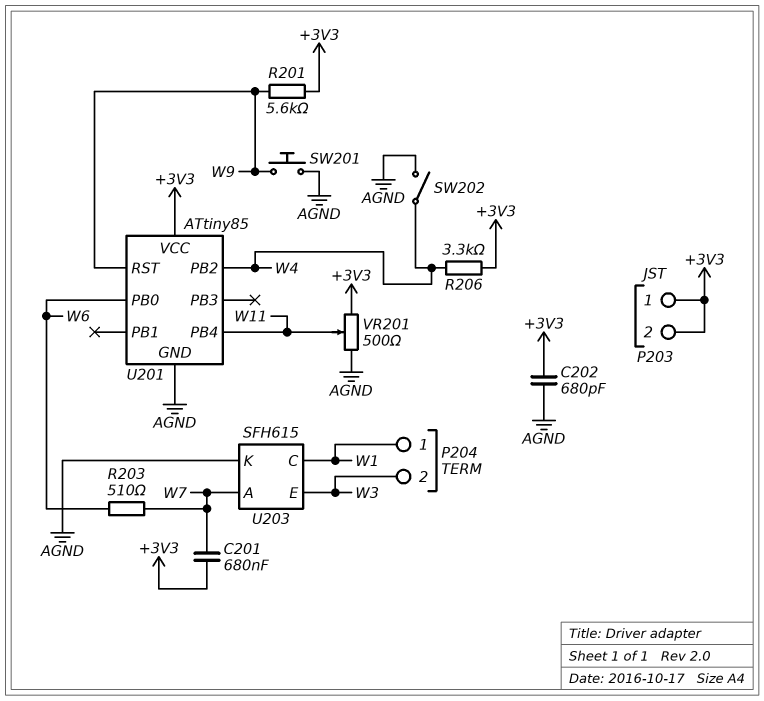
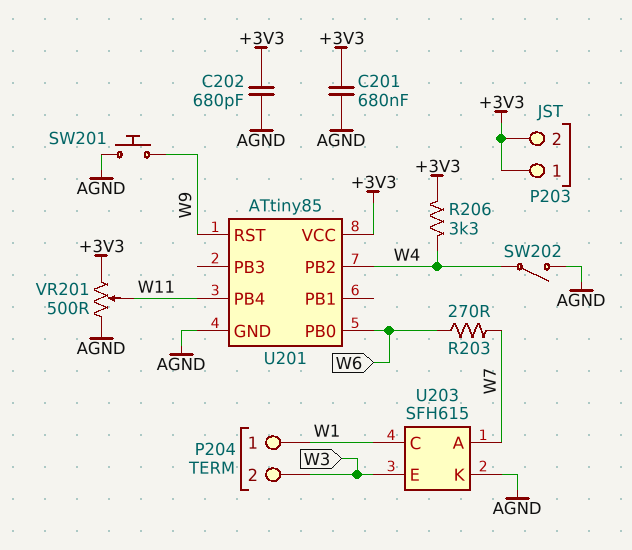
C201: 680nF (+3V3, W7) -> 680nF (+3V3, AGND)
R201: 5.6k (+3V3, W9) -> none
R203: 510 (W6, W7) -> 270 (W6, W7)

